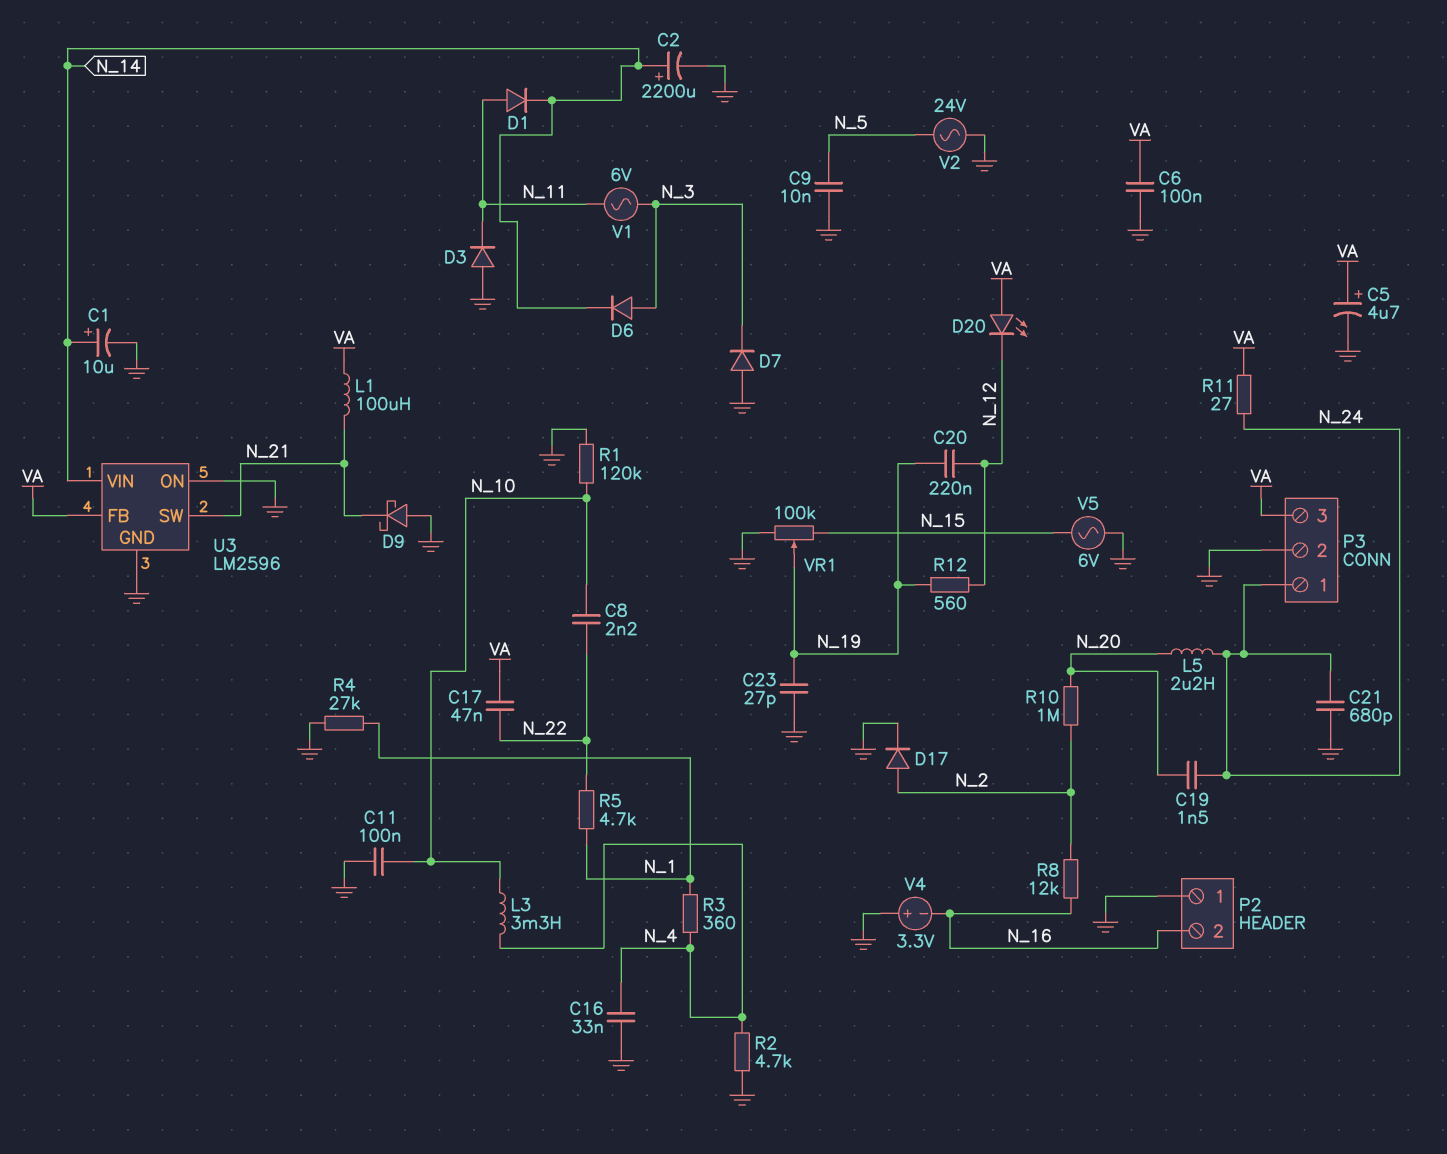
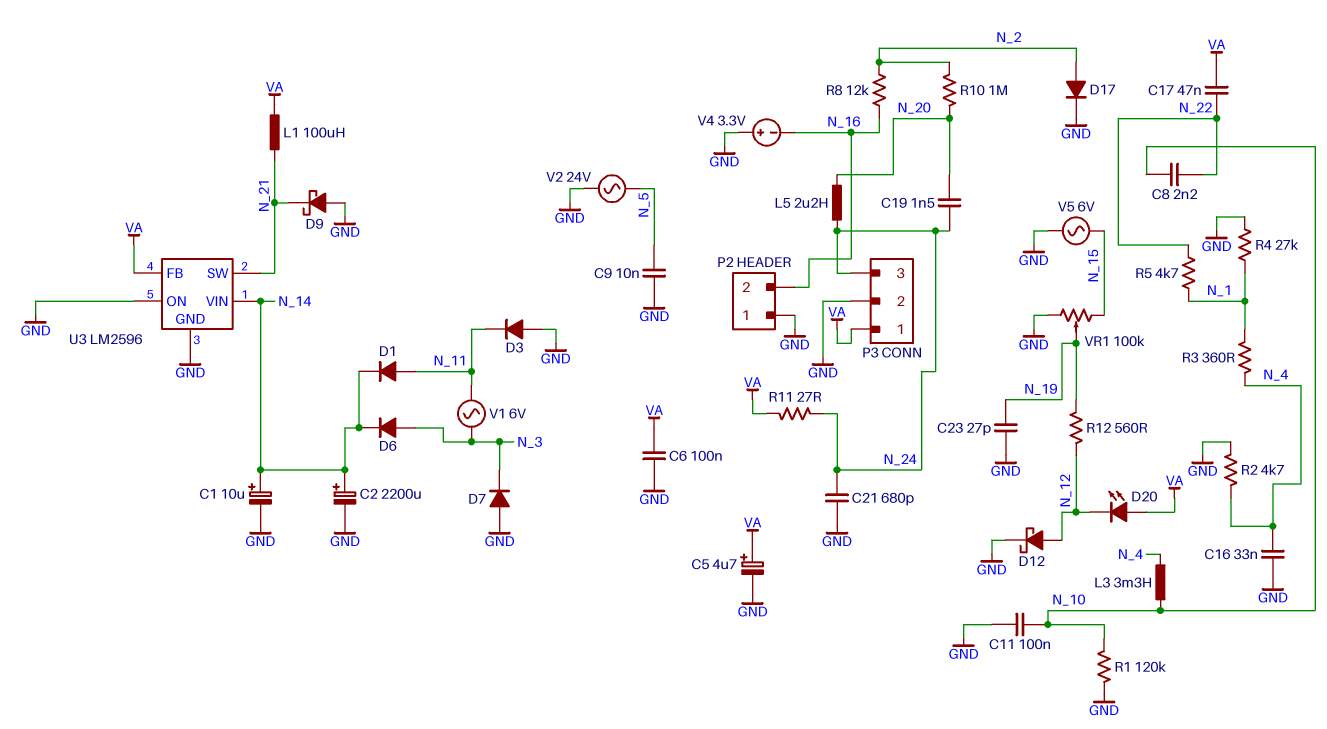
C20: 220nF (N_12, N_19) -> none
D12: none -> schottky (A N_12, K GND)
P3 pin 1: N_24 -> VA
P3 pin 3: VA -> N_24

